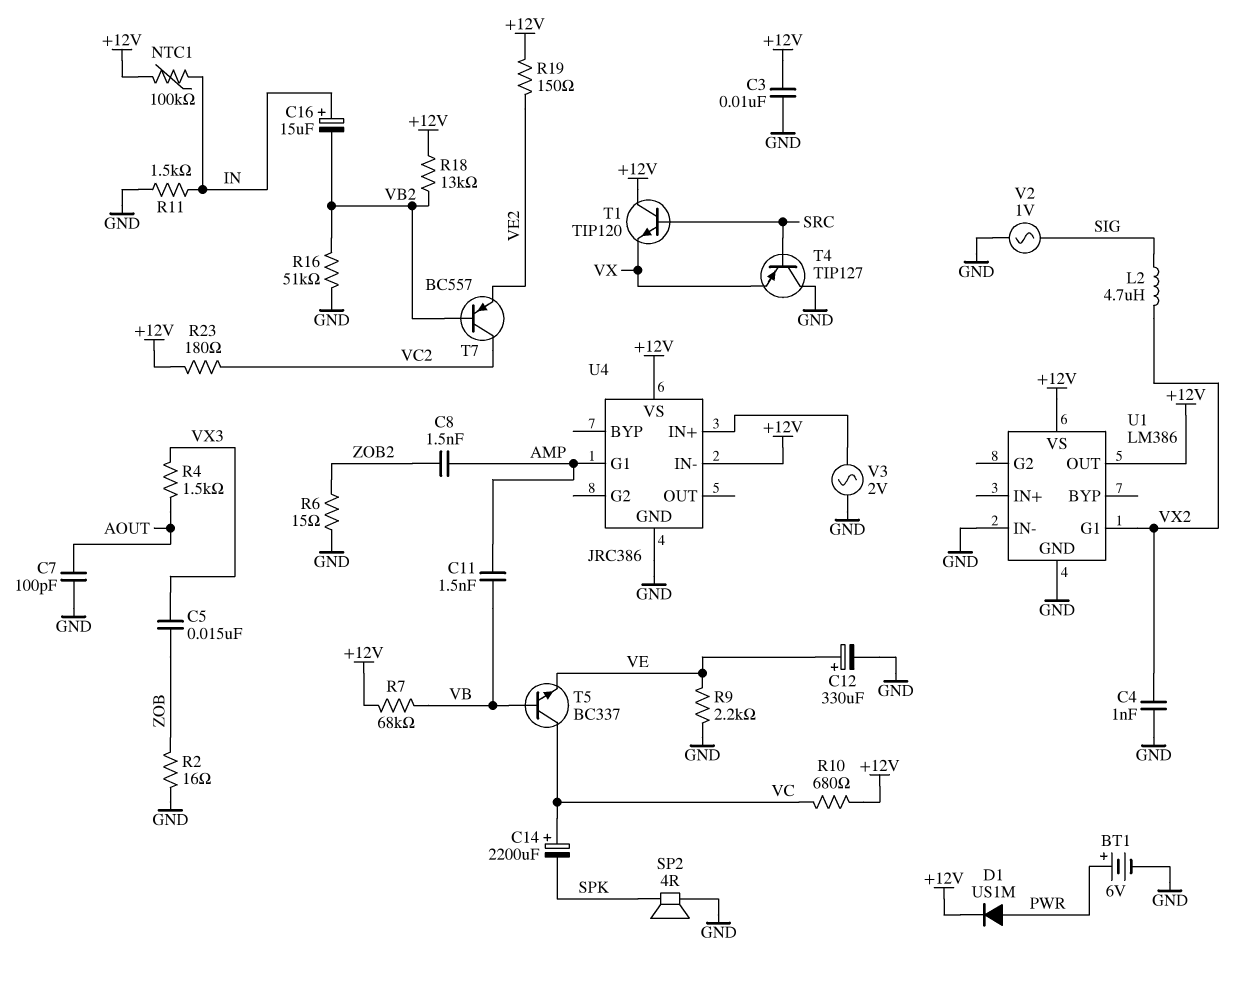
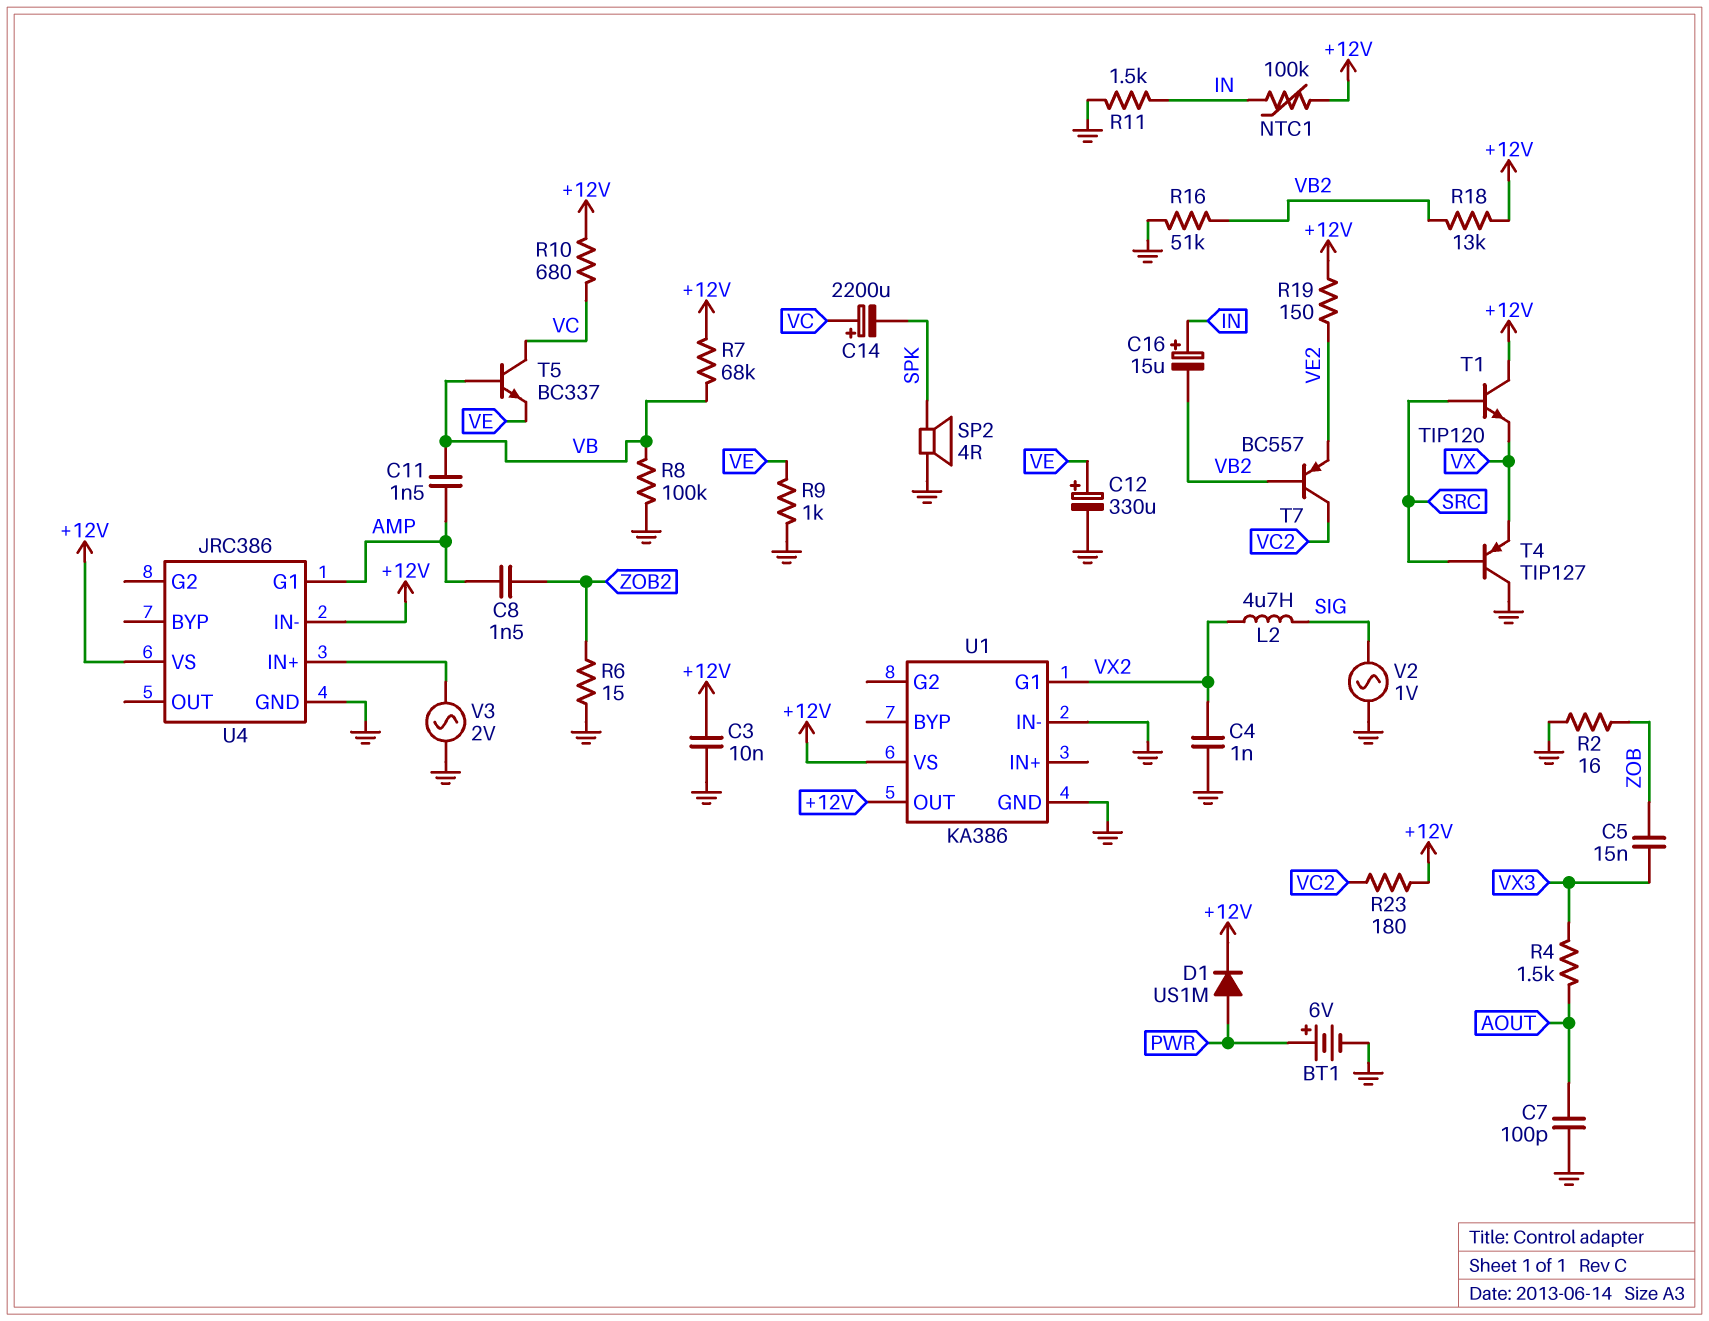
R8: none -> 100k (GND, VB)
R9: 2.2k (GND, VE) -> 1k (GND, VE)
U1: LM386 -> KA386

